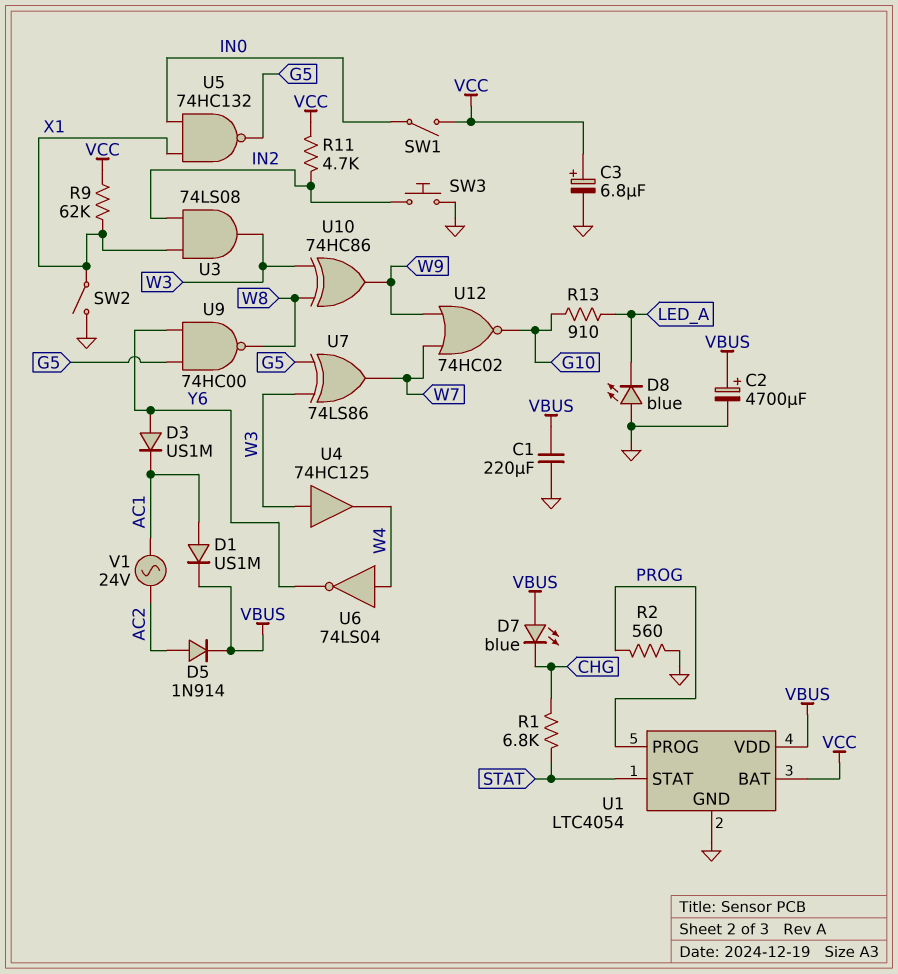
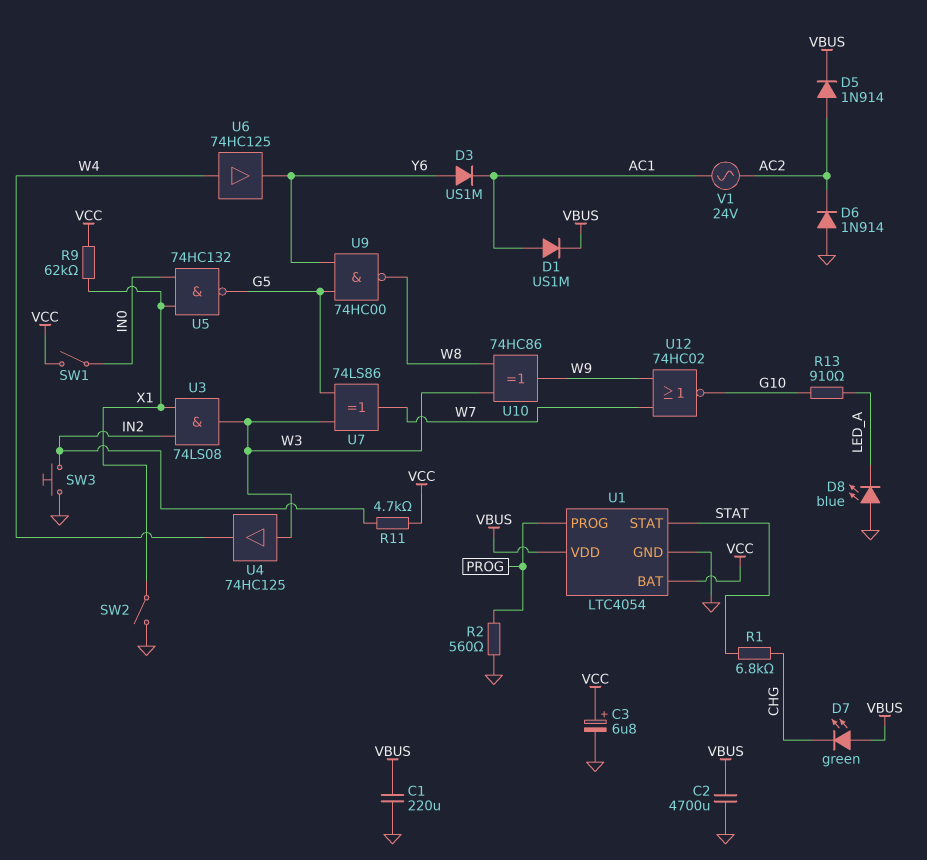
C2: 4700uF (plus VBUS, minus GND) -> 4700uF (GND, VBUS)
D6: none -> diode 1N914 (A GND, K AC2)
D7: LED blue (A VBUS, K CHG) -> LED green (A VBUS, K CHG)
U6: NOT 74LS04 (in W4, out Y6) -> buffer 74HC125 (in W4, out Y6)

